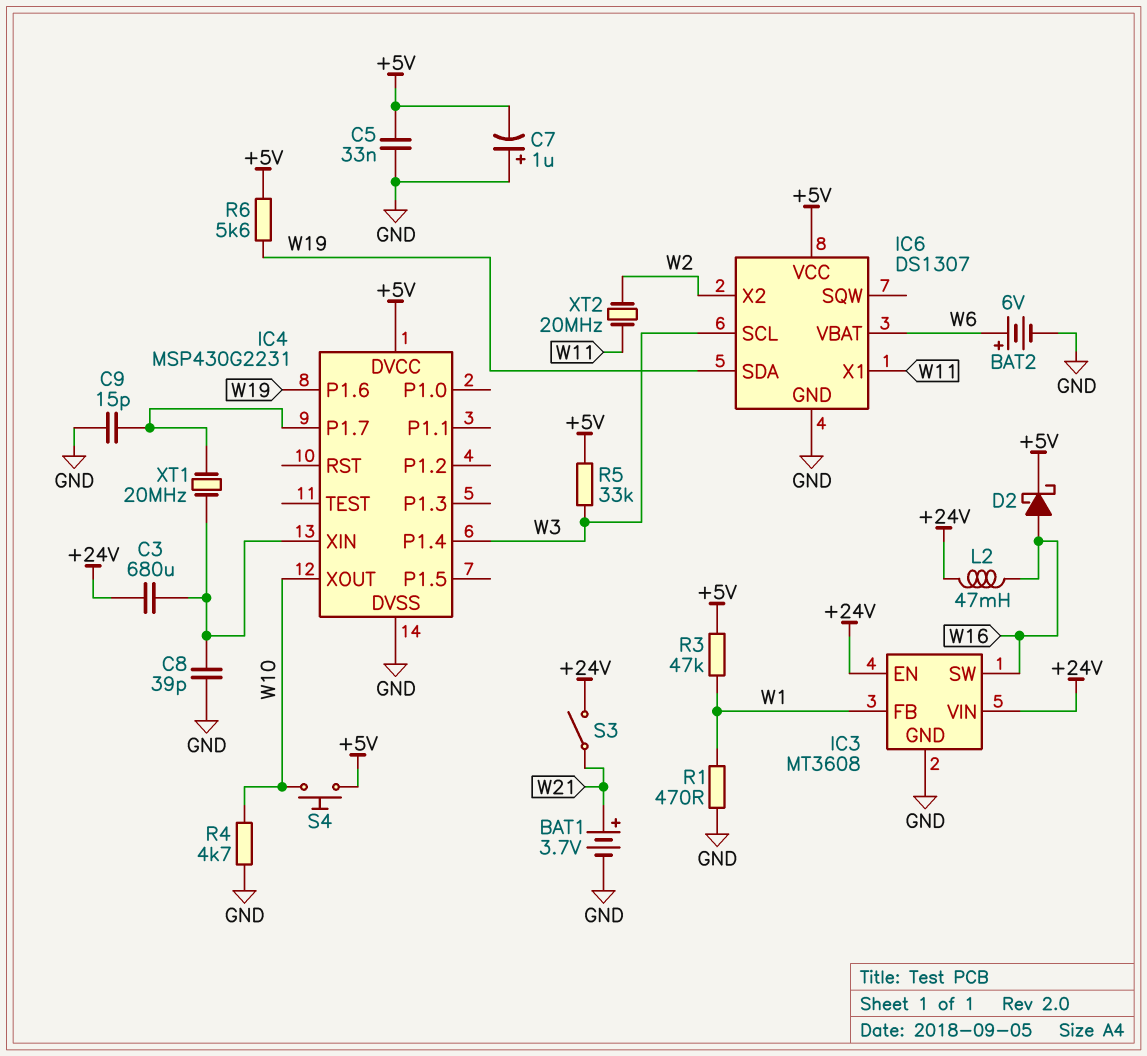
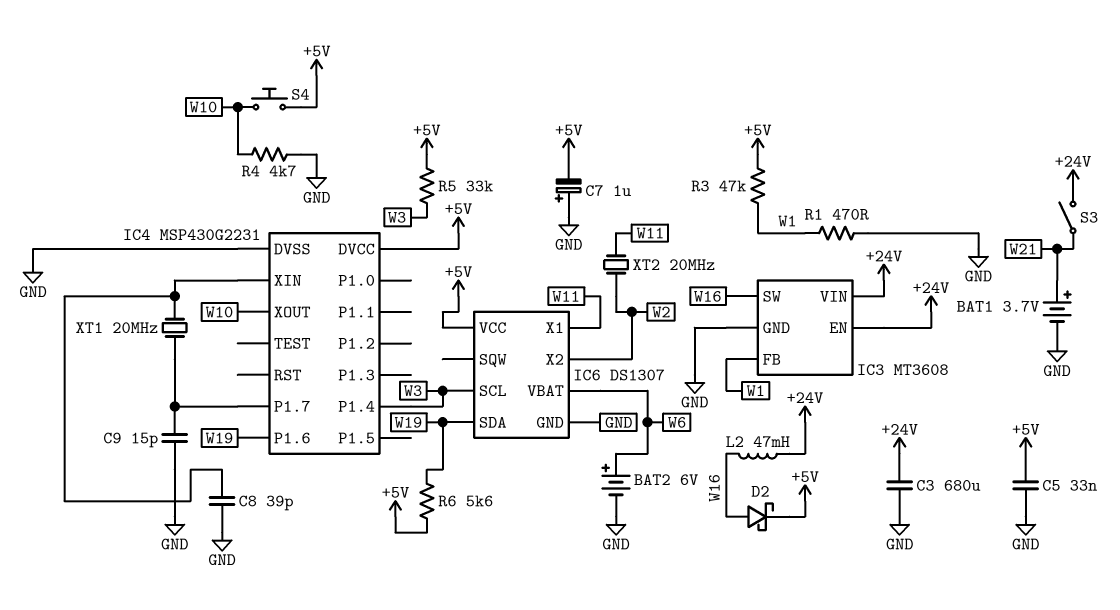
C3: 680uF (+24V, IC4/XIN) -> 680uF (+24V, GND)

